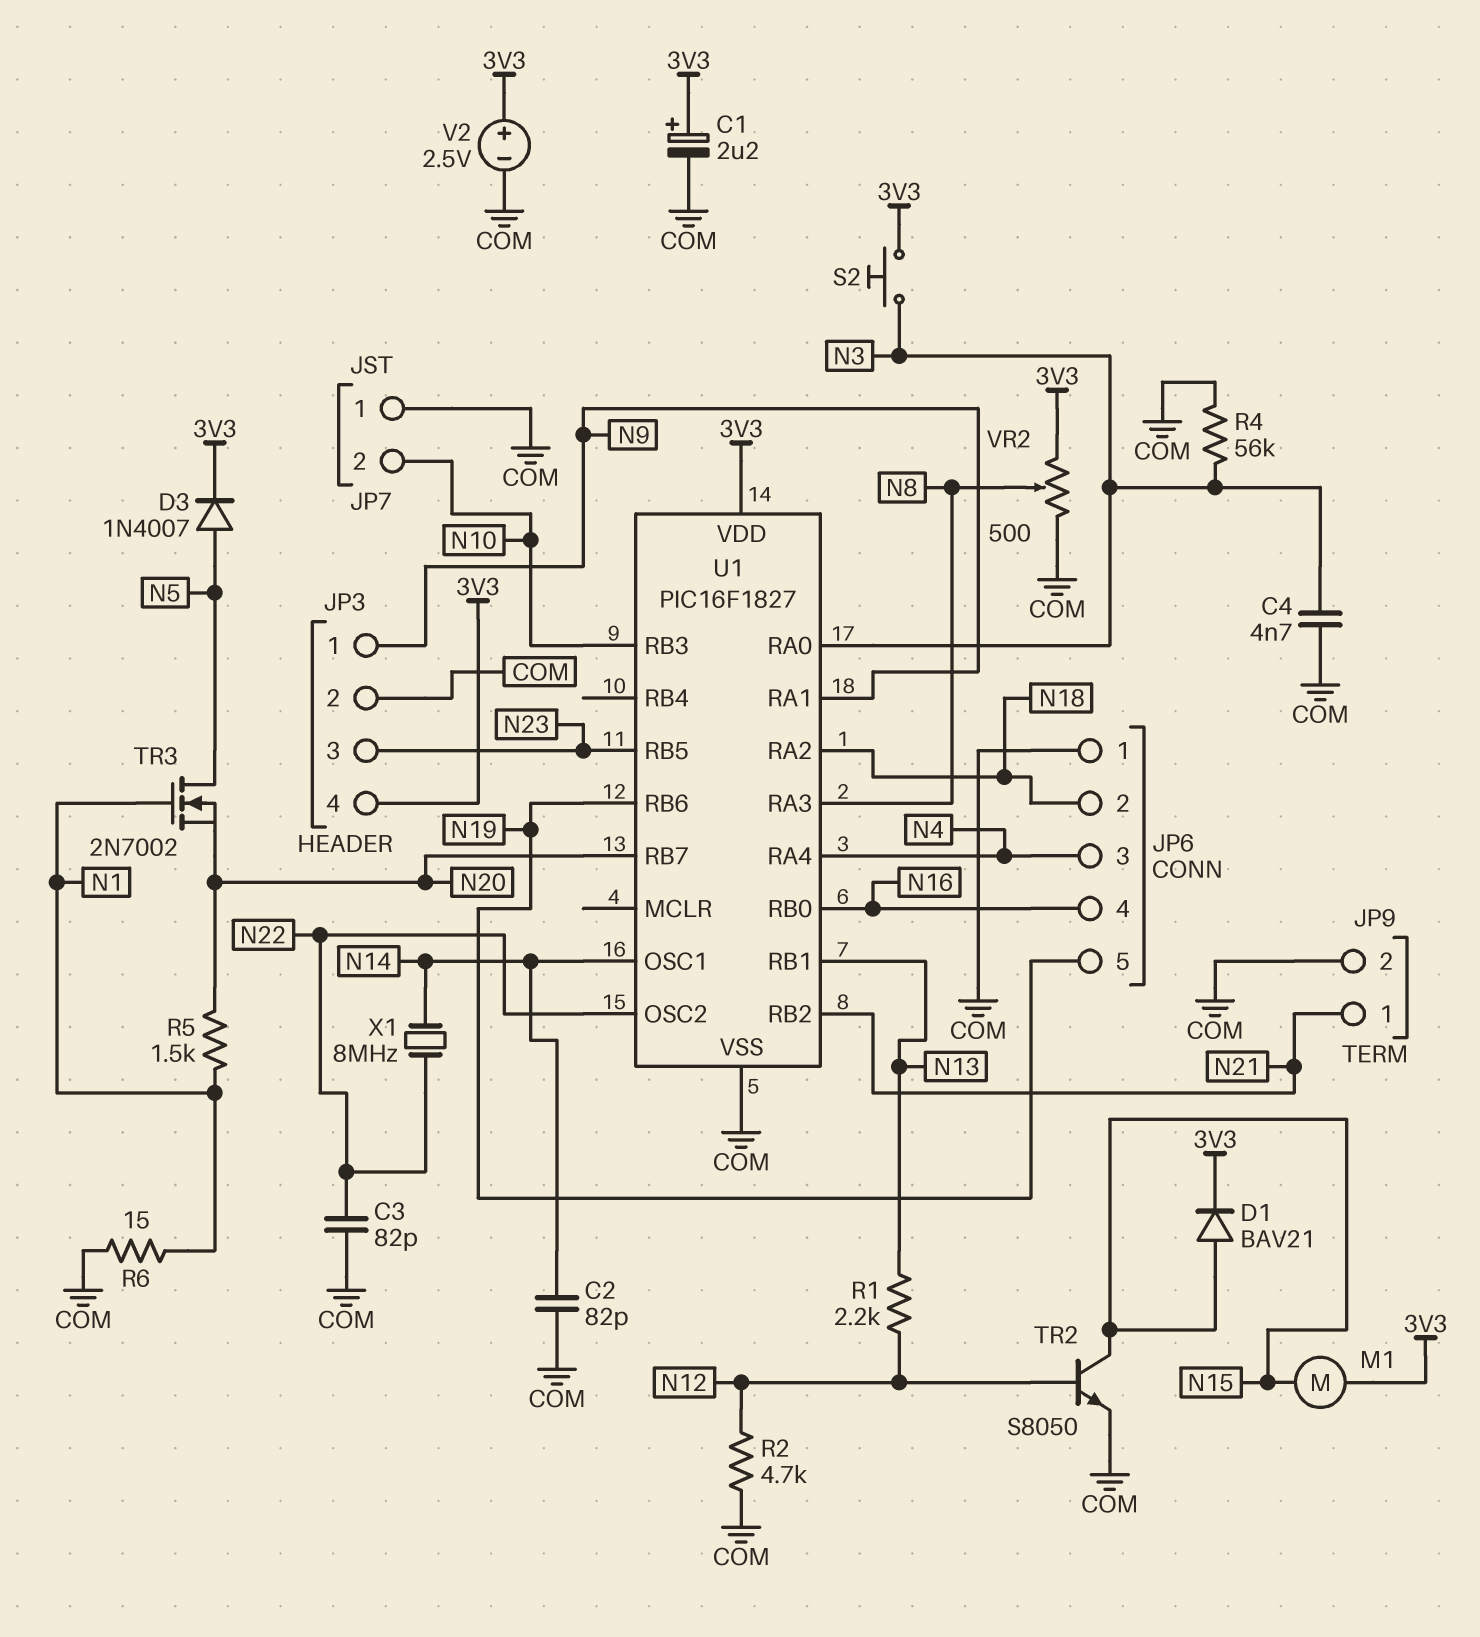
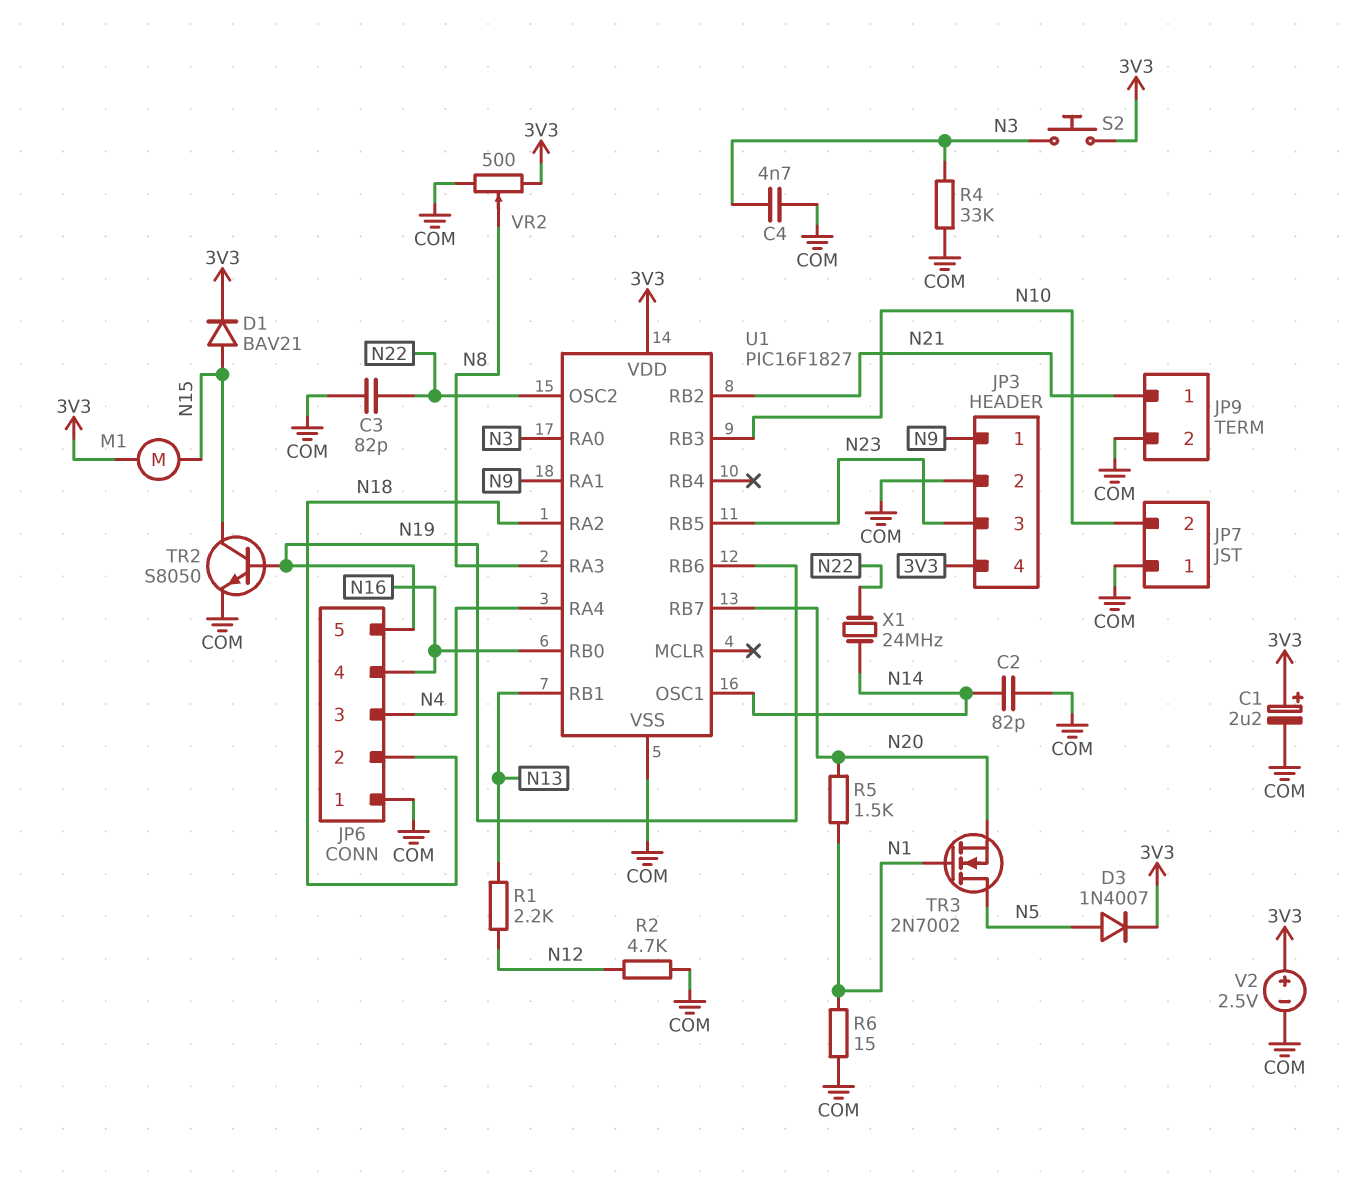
R4: 56k (COM, N3) -> 33k (COM, N3)
TR2: NPN S8050 (B N12, C N15, E COM) -> NPN S8050 (B N19, C N15, E COM)
X1: 8MHz (N14, N22) -> 24MHz (N14, N22)

